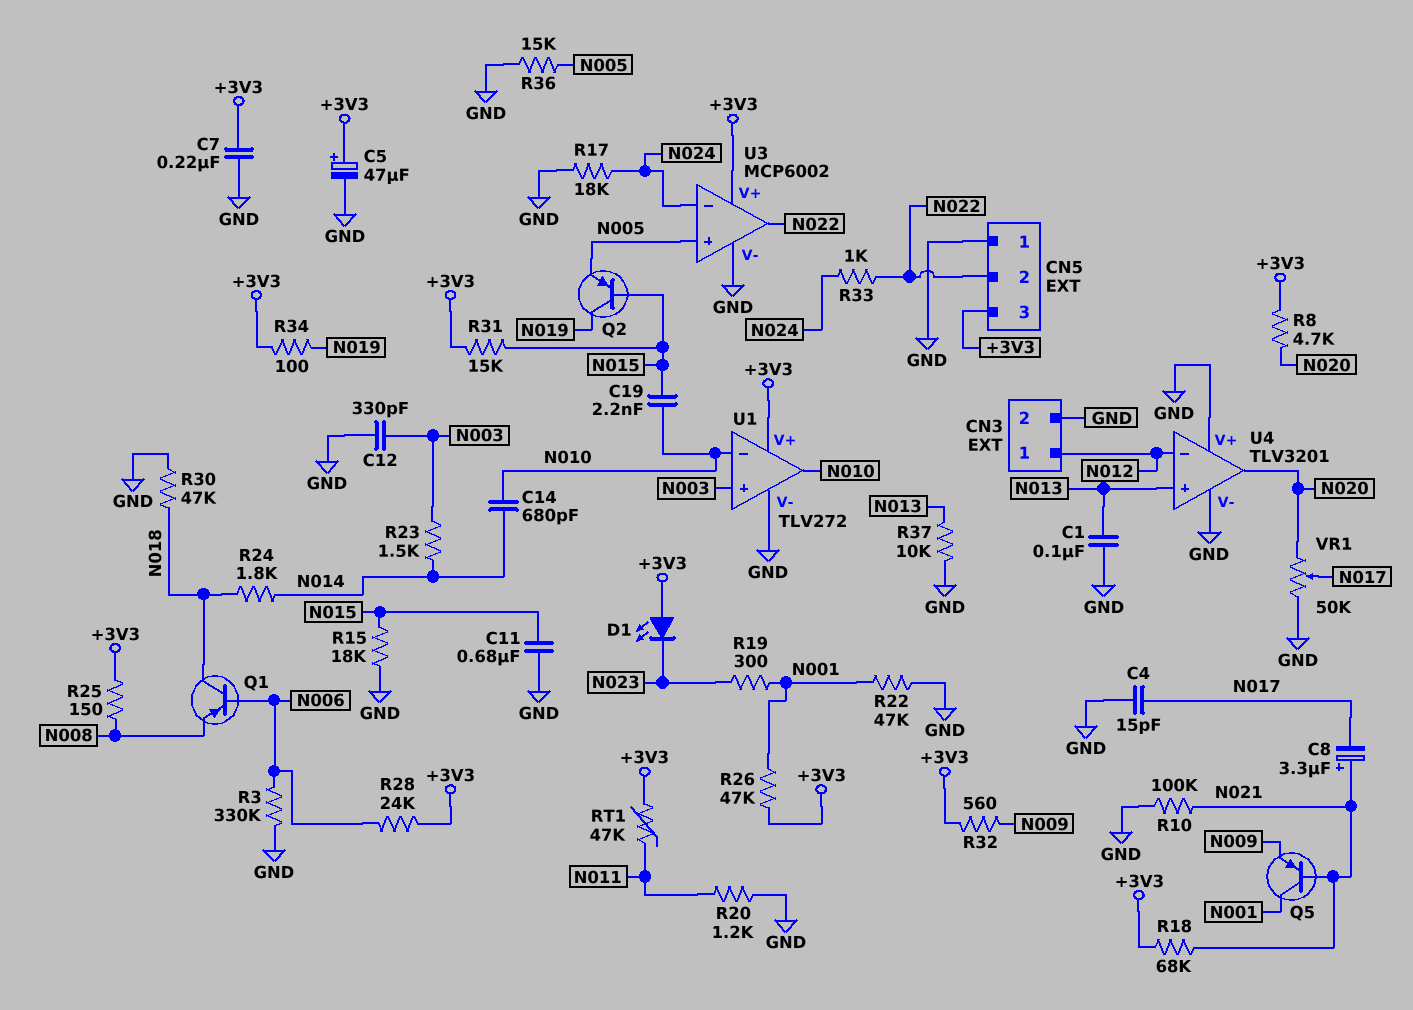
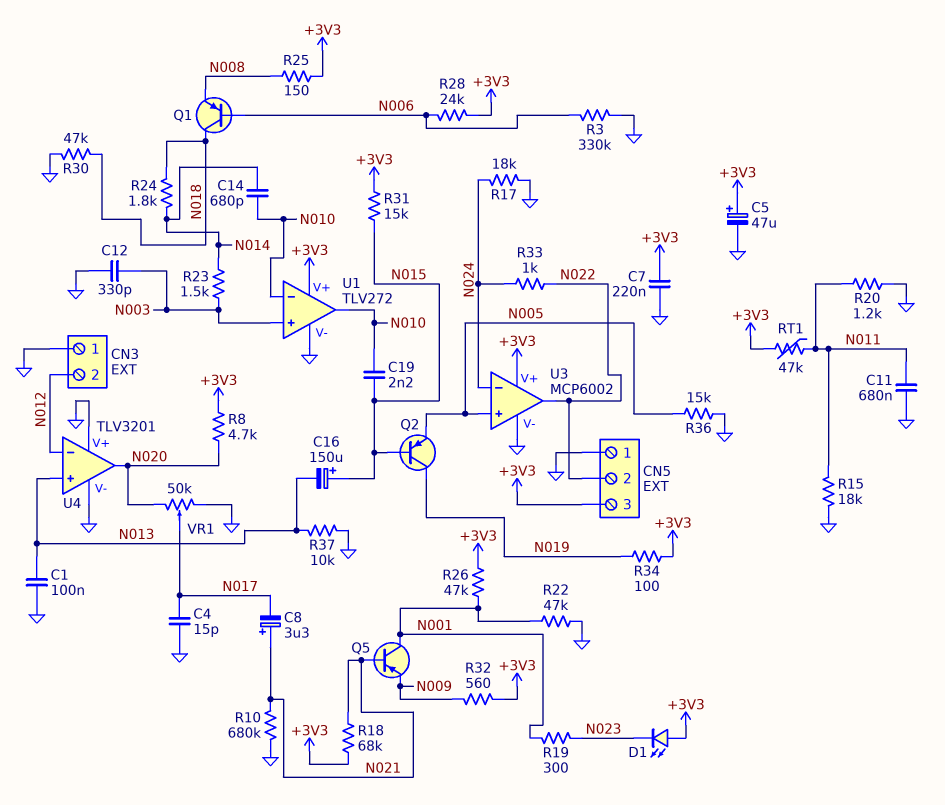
C11: 680nF (GND, N015) -> 680nF (GND, N011)
C16: none -> 150uF (plus N015, minus N013)
CN3 pin 1: N012 -> GND
CN3 pin 2: GND -> N012
R10: 100k (GND, N021) -> 680k (GND, N021)
R15: 18k (GND, N015) -> 18k (GND, N011)

